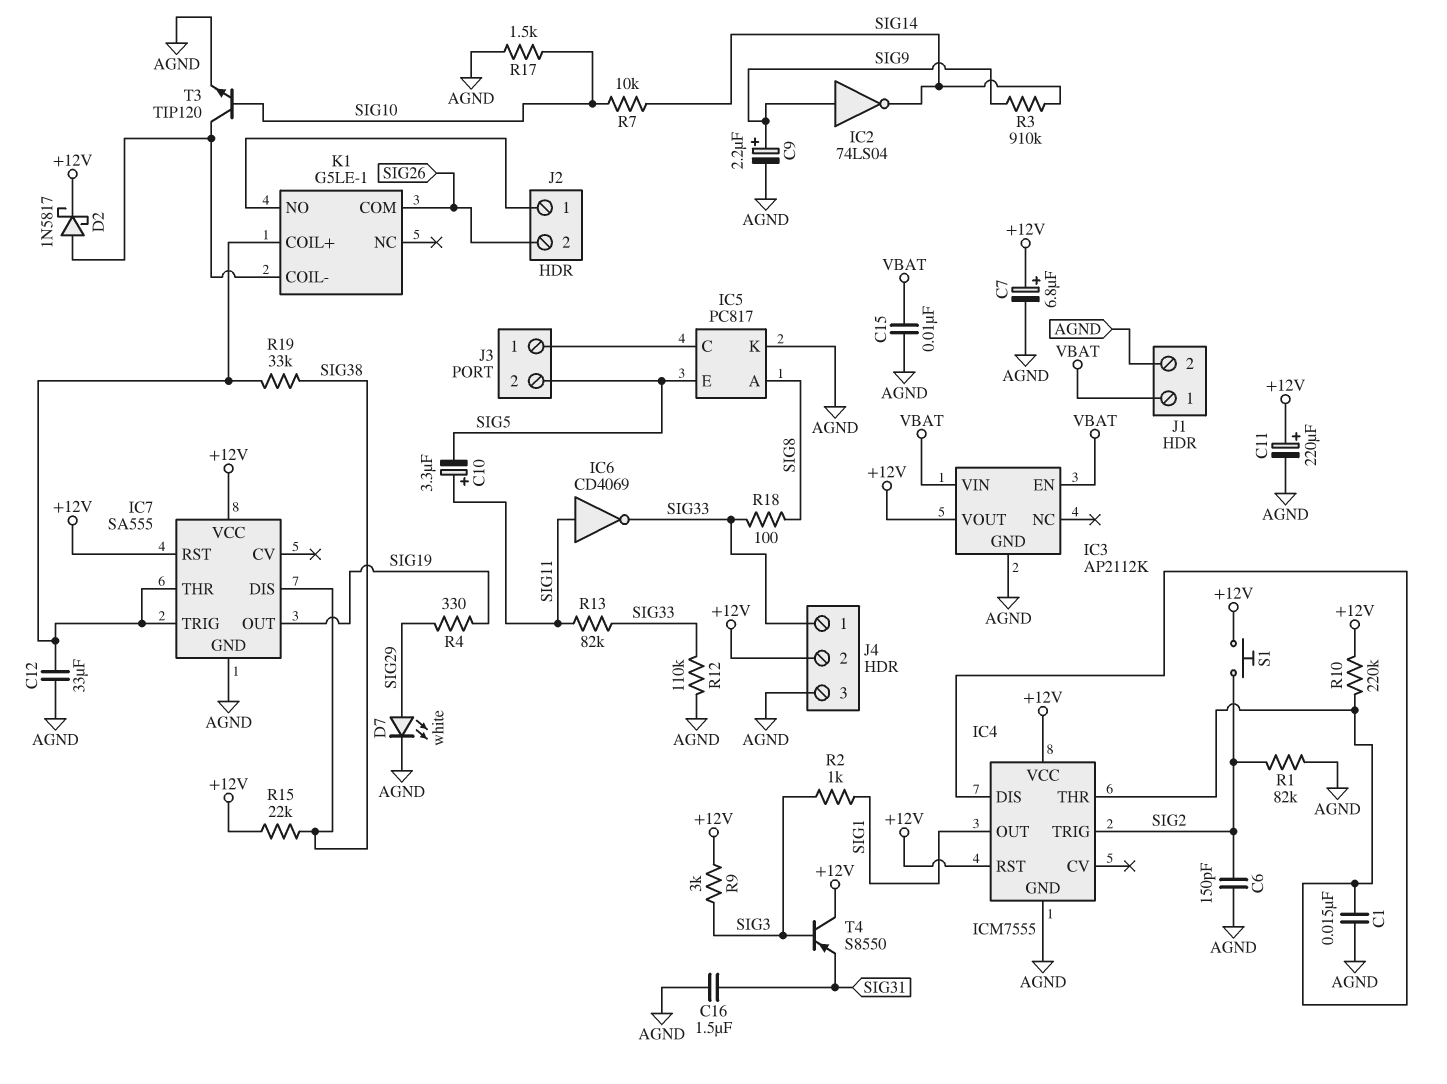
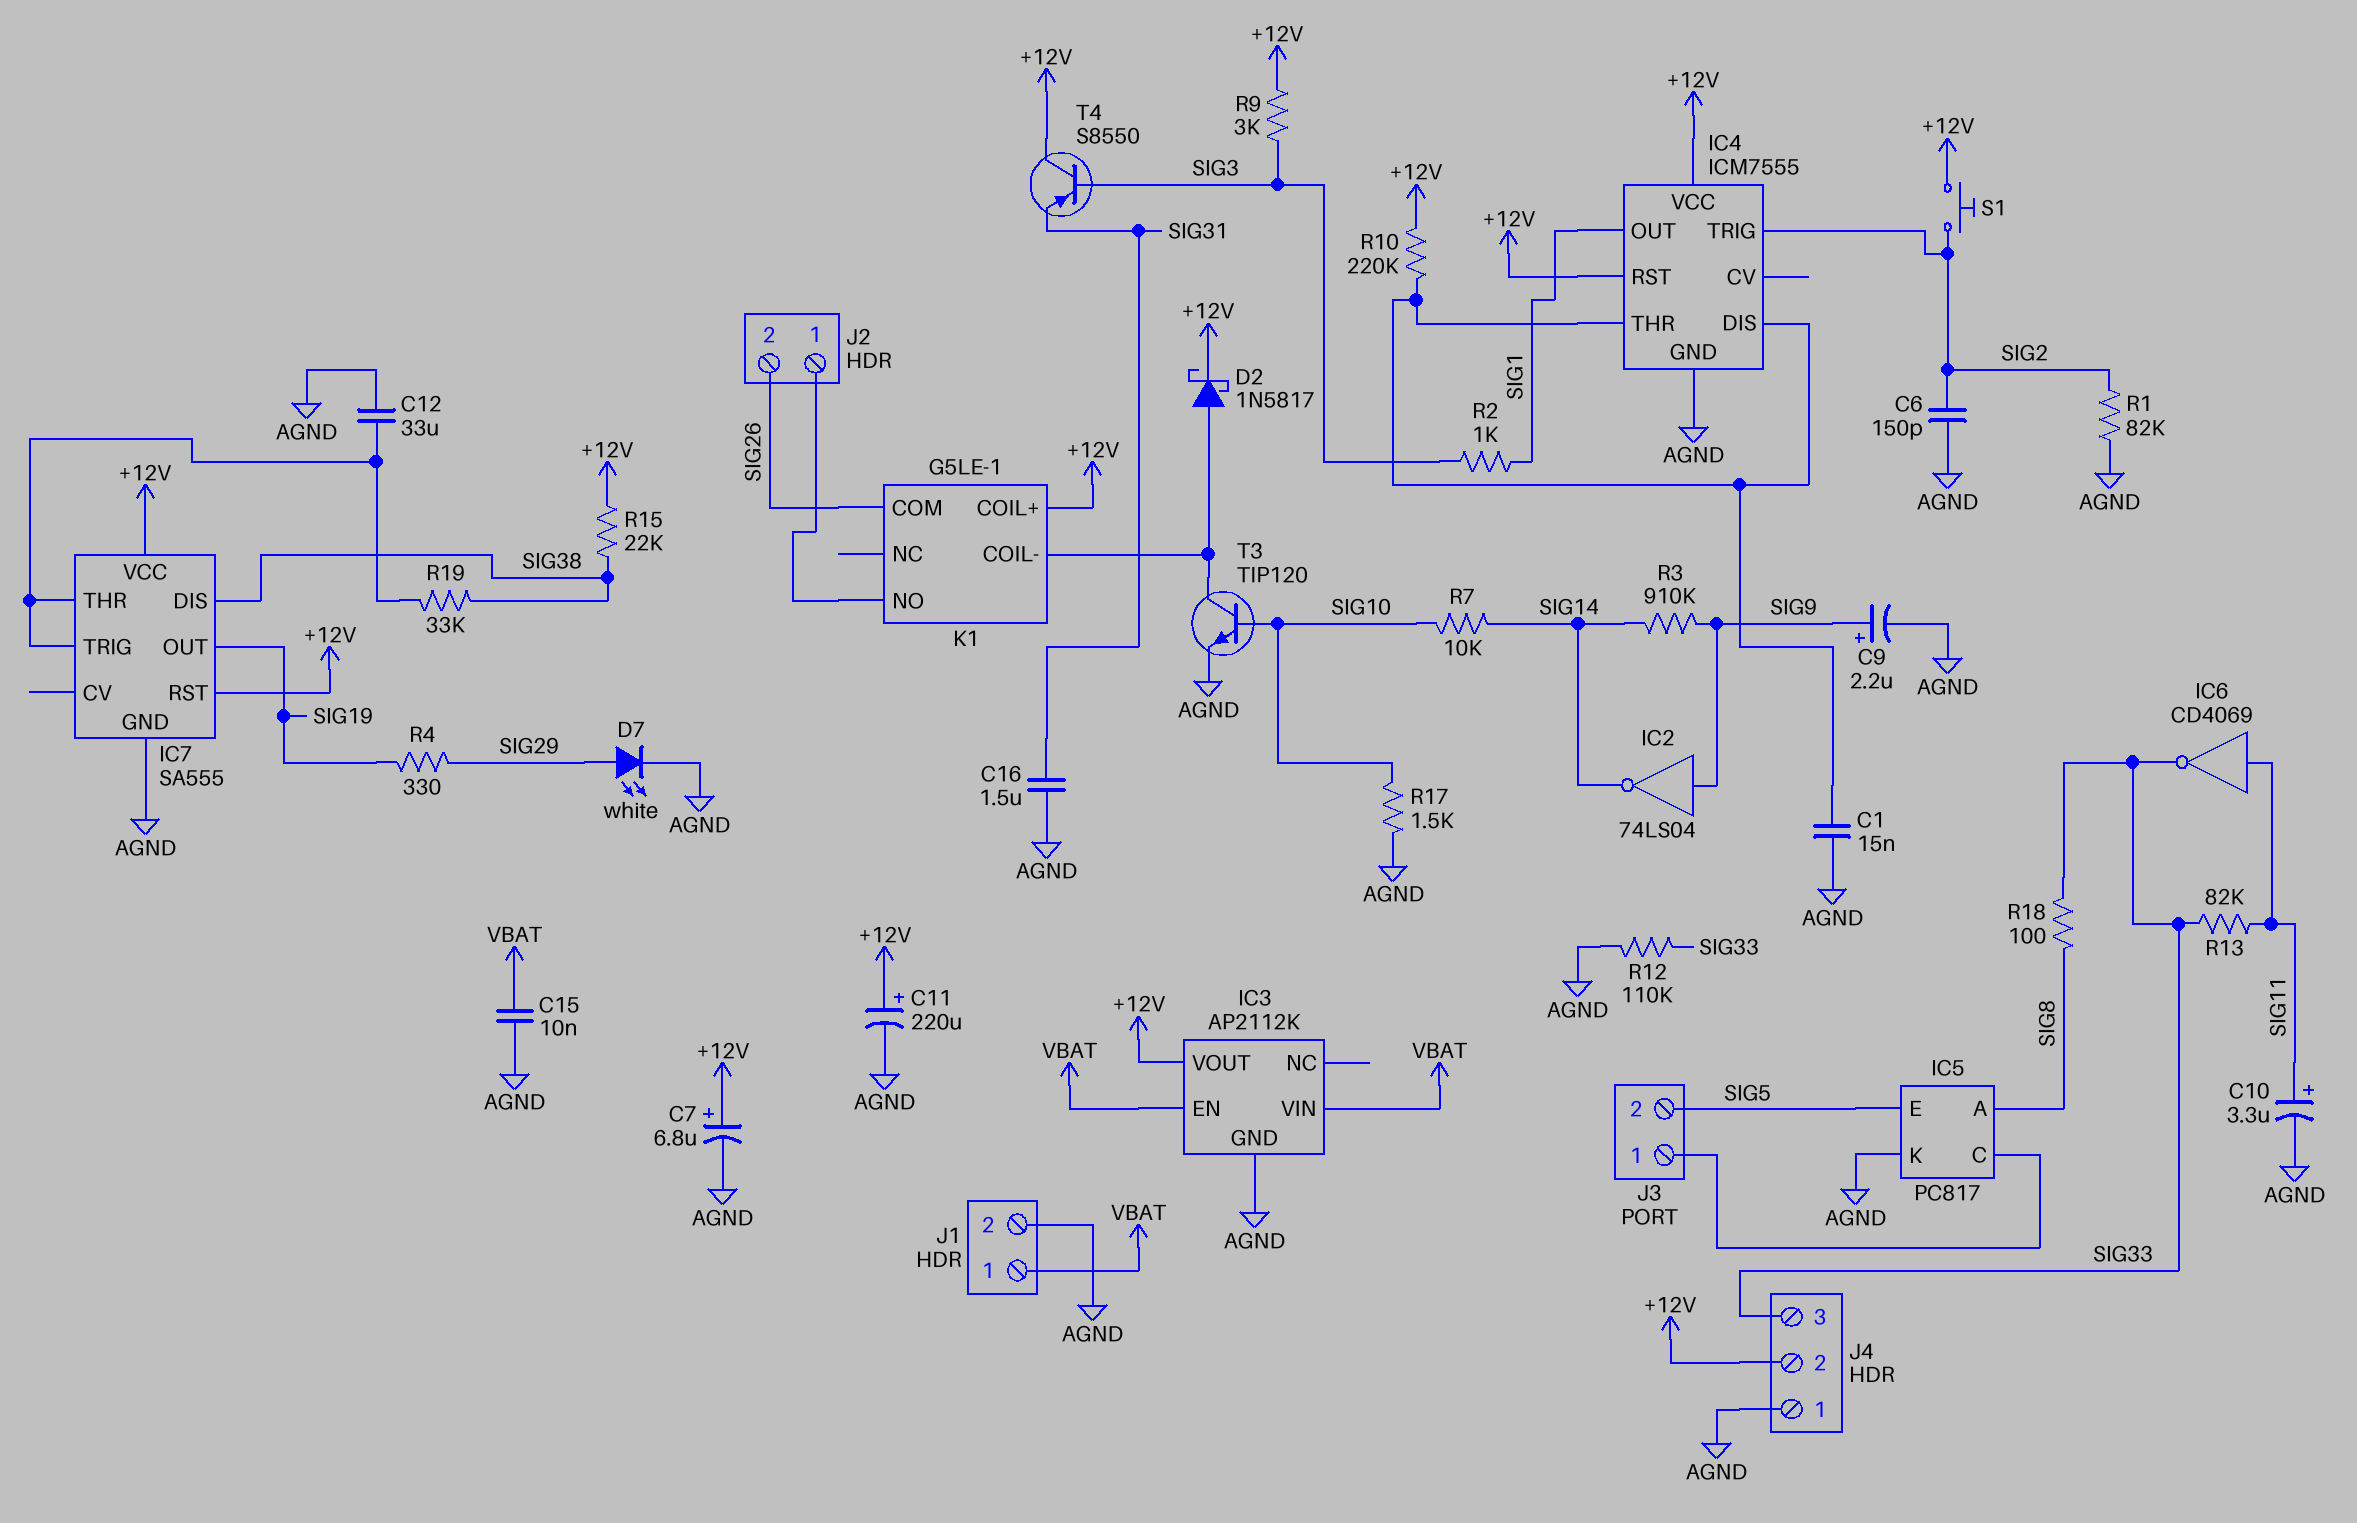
C10: 3.3uF (plus SIG11, minus SIG5) -> 3.3uF (plus SIG11, minus AGND)
J4 pin 1: SIG33 -> AGND
J4 pin 3: AGND -> SIG33
K1 pin COIL+: IC7/THR -> +12V

